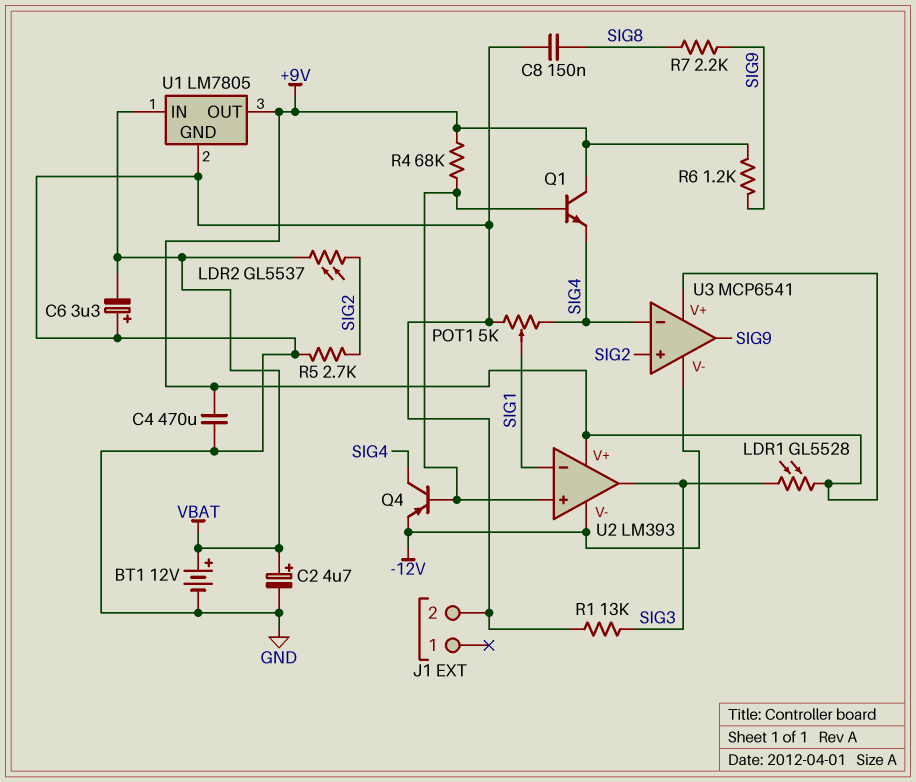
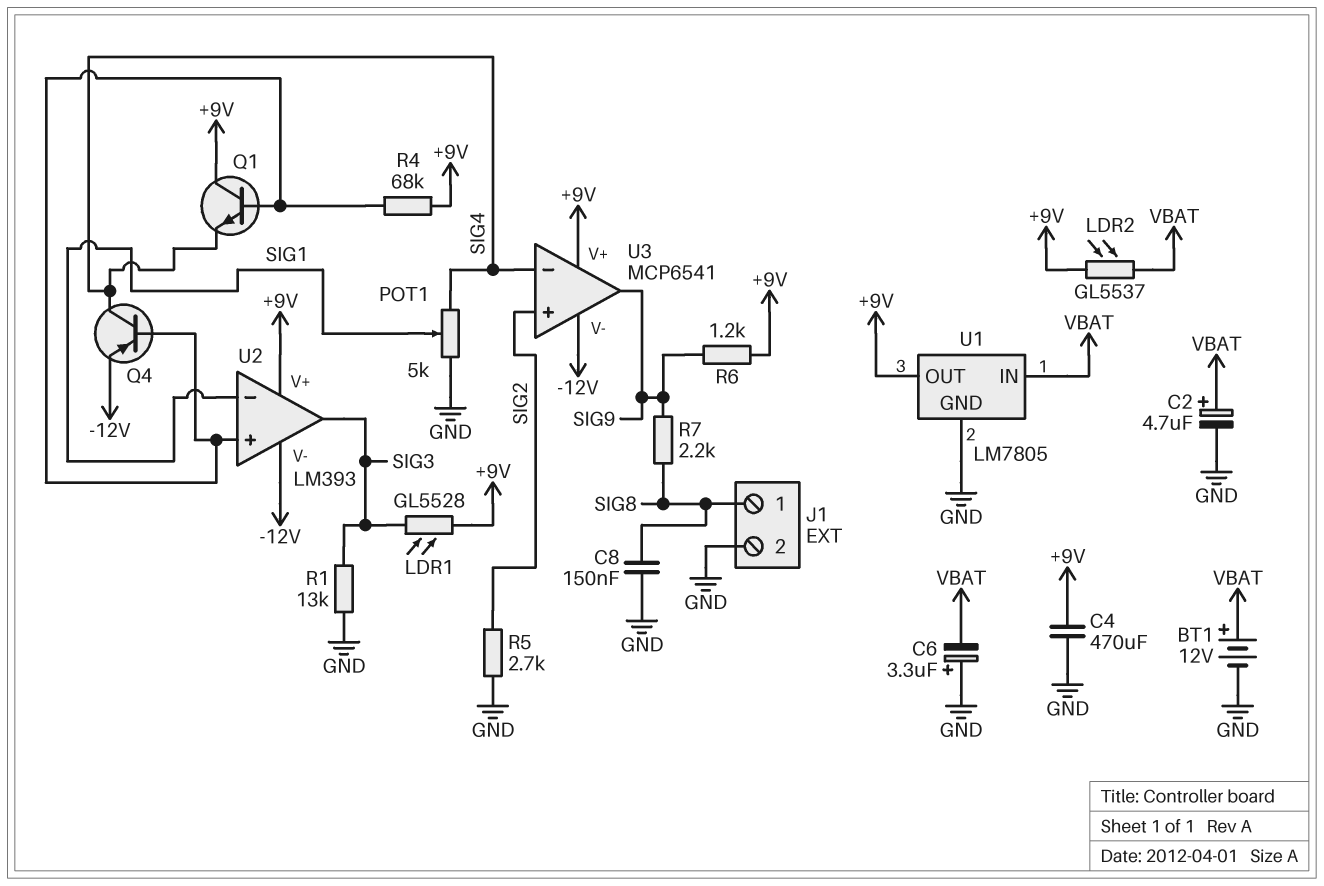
J1 pin 1: none -> SIG8
LDR2: GL5537 (SIG2, VBAT) -> GL5537 (+9V, VBAT)

